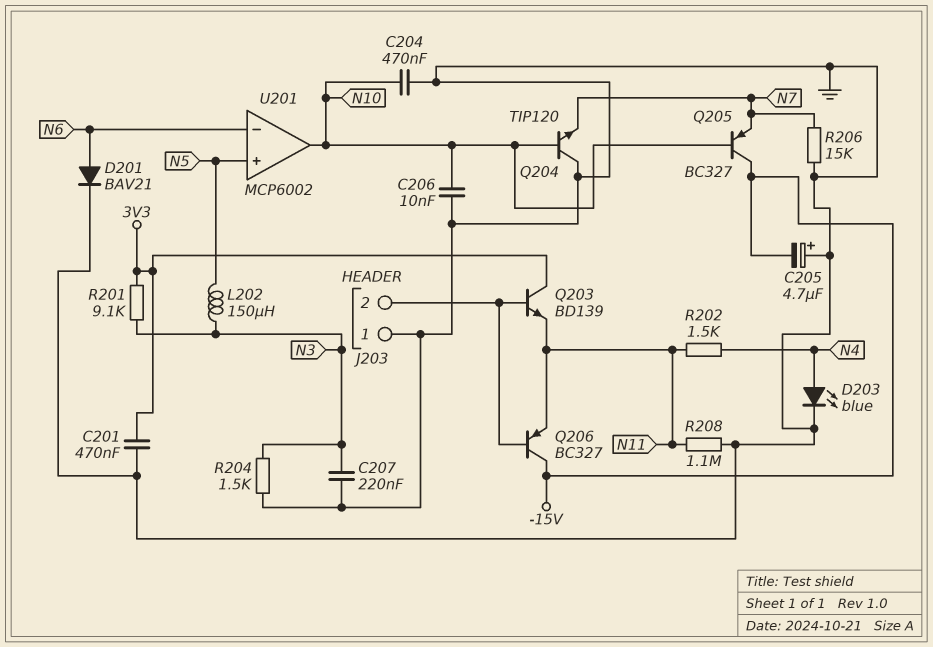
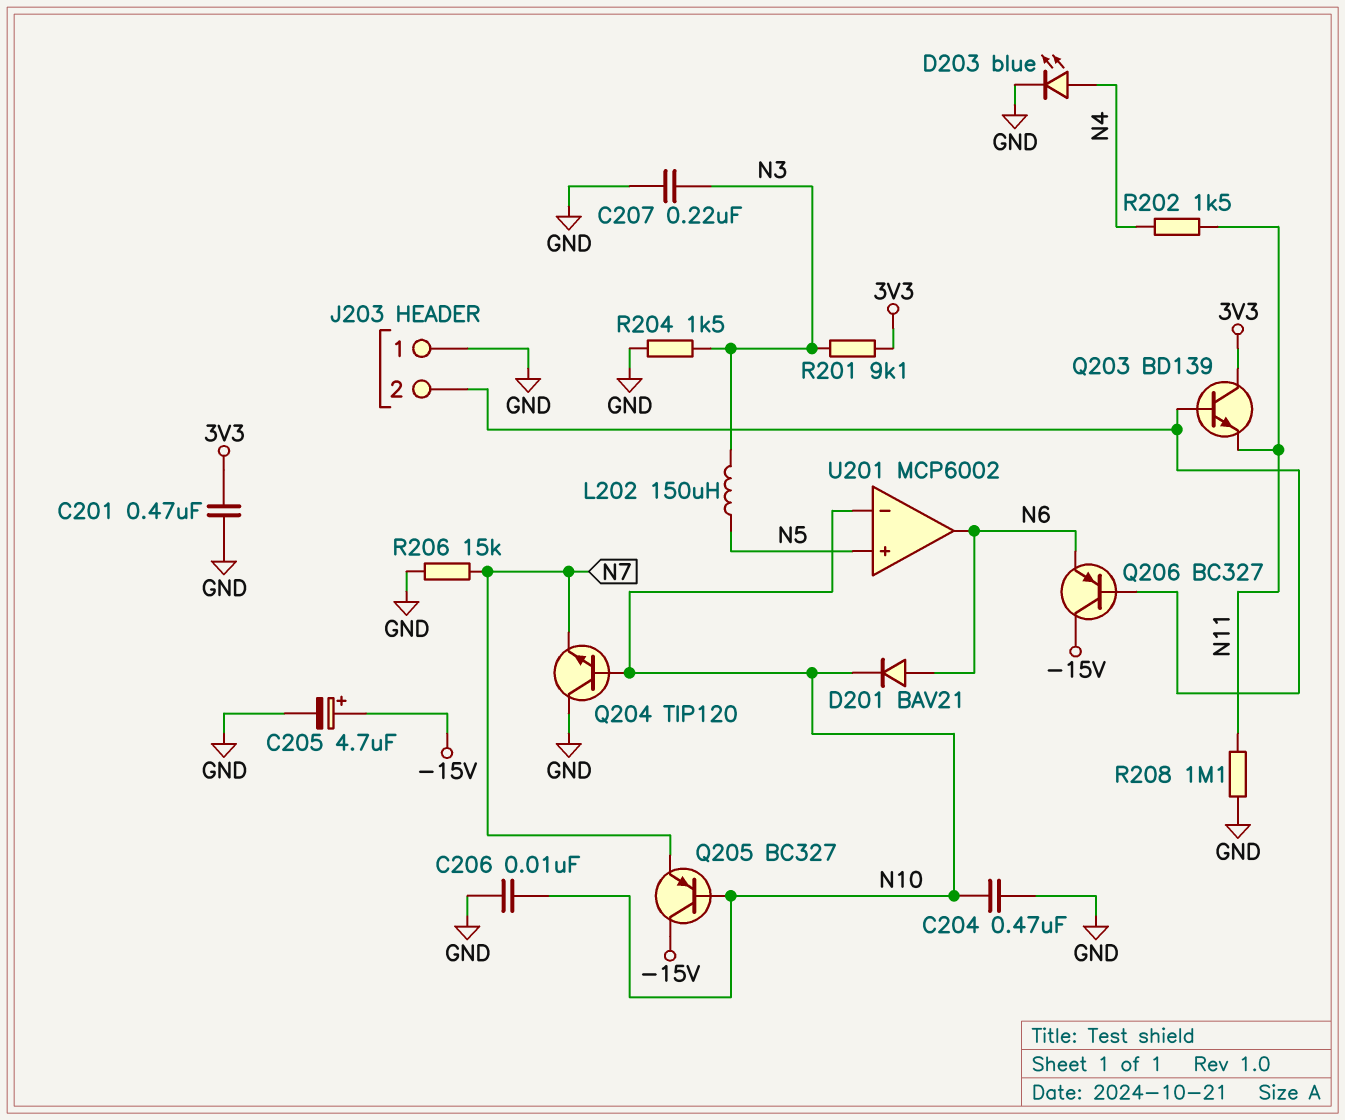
C205: 4.7uF (plus GND, minus -15V) -> 4.7uF (plus -15V, minus GND)
D201: diode BAV21 (A N6, K GND) -> diode BAV21 (A N6, K N10)
Q206: PNP BC327 (B J203/2, C -15V, E N11) -> PNP BC327 (B J203/2, C -15V, E N6)
U201 pin in-: N6 -> N10
U201 pin out: N10 -> N6

